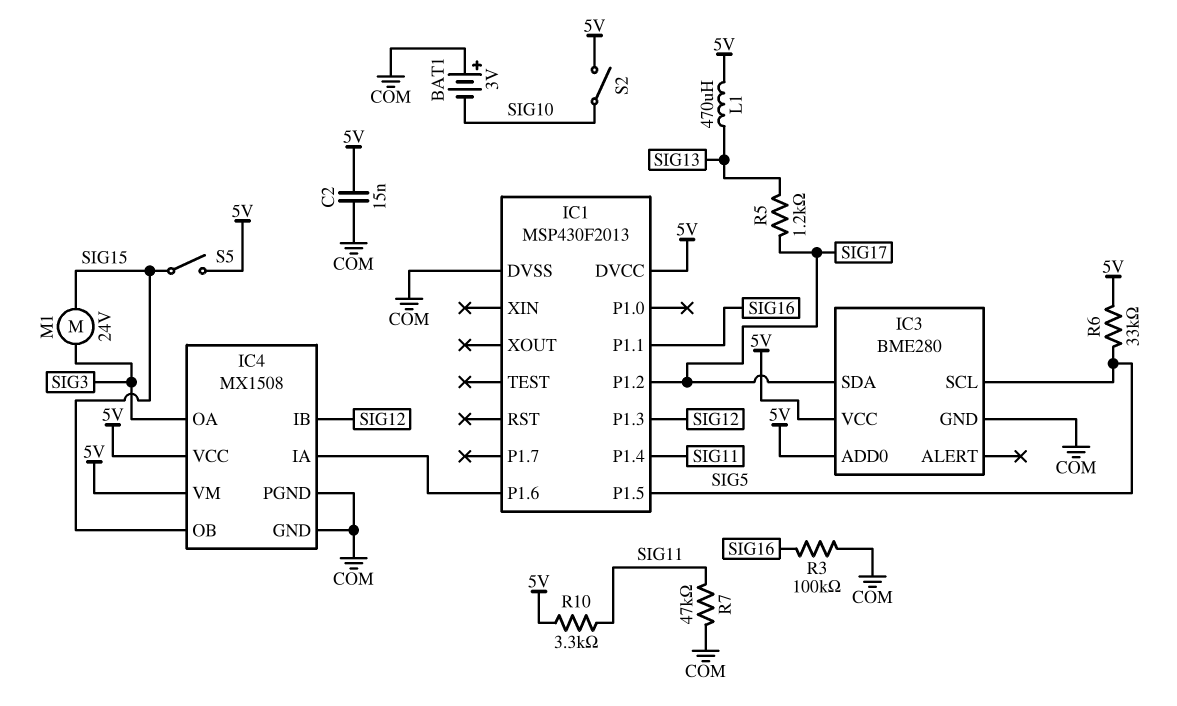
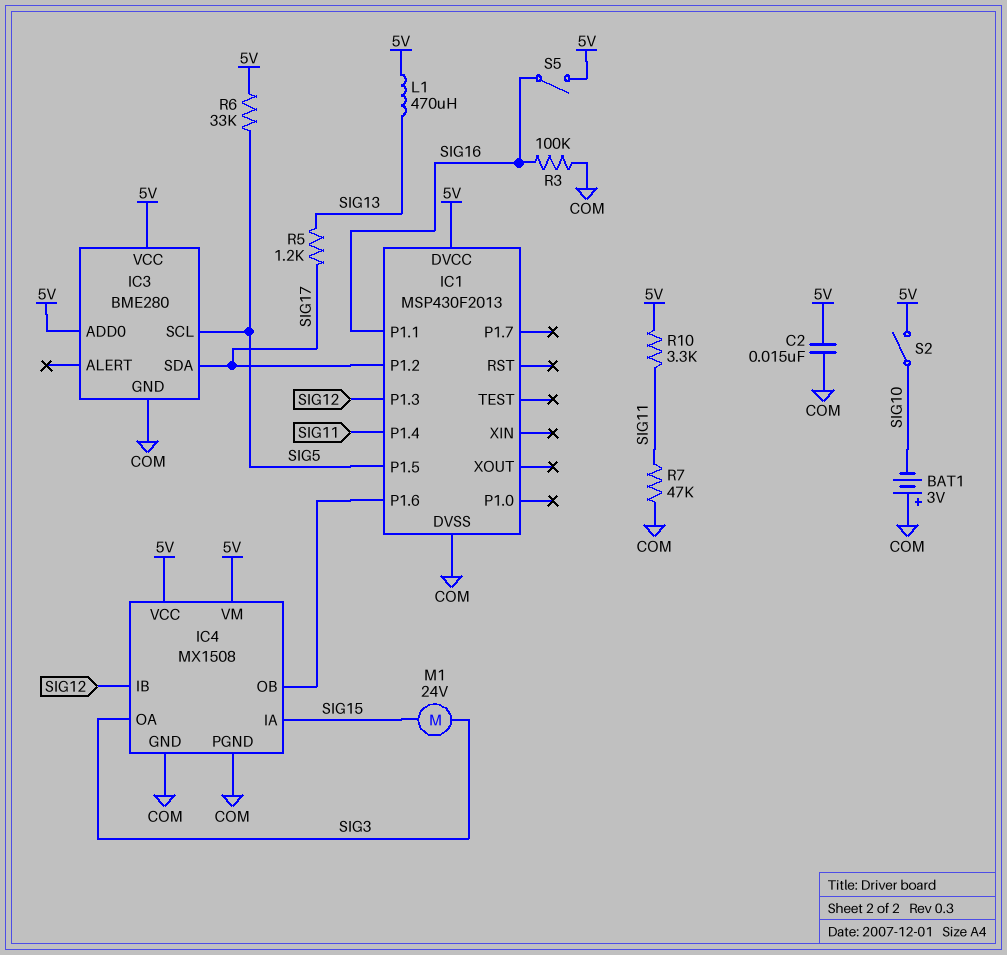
IC4 pin IA: IC1/P1.6 -> SIG15
IC4 pin OB: SIG15 -> IC1/P1.6
S5: switch (5V, SIG15) -> switch (5V, SIG16)

